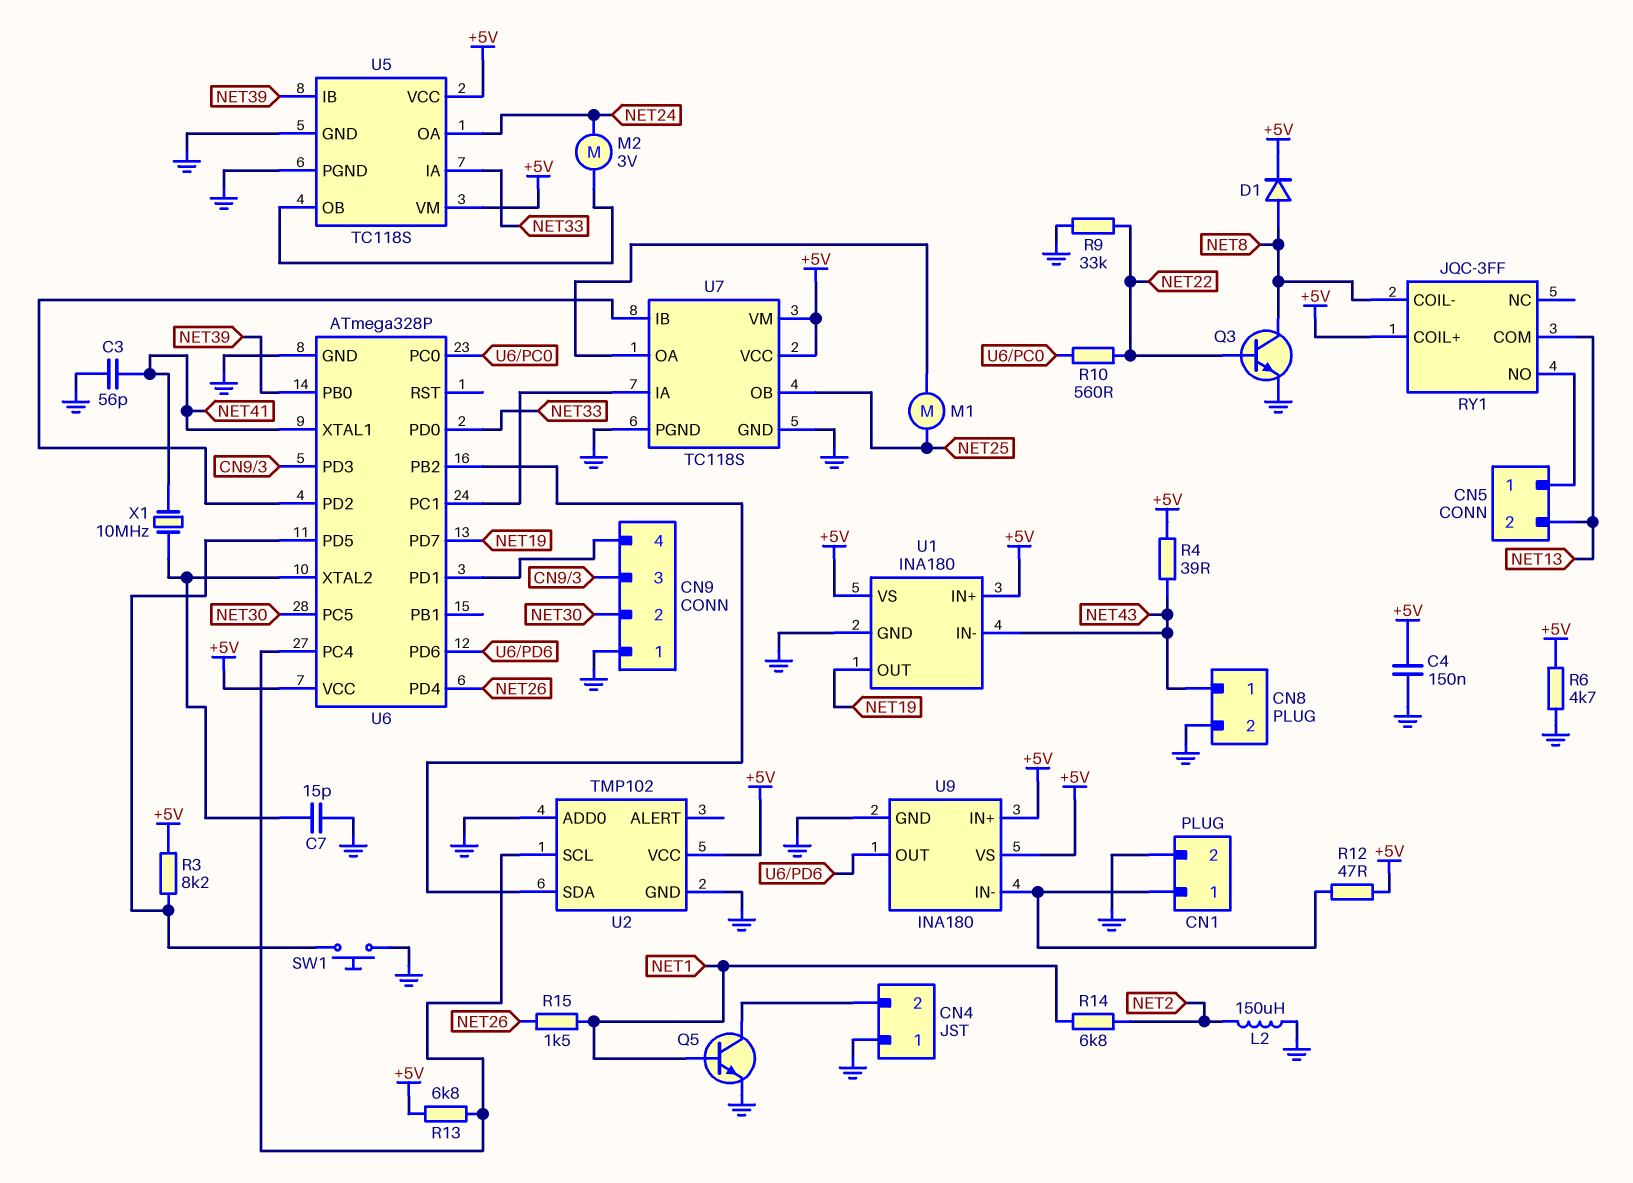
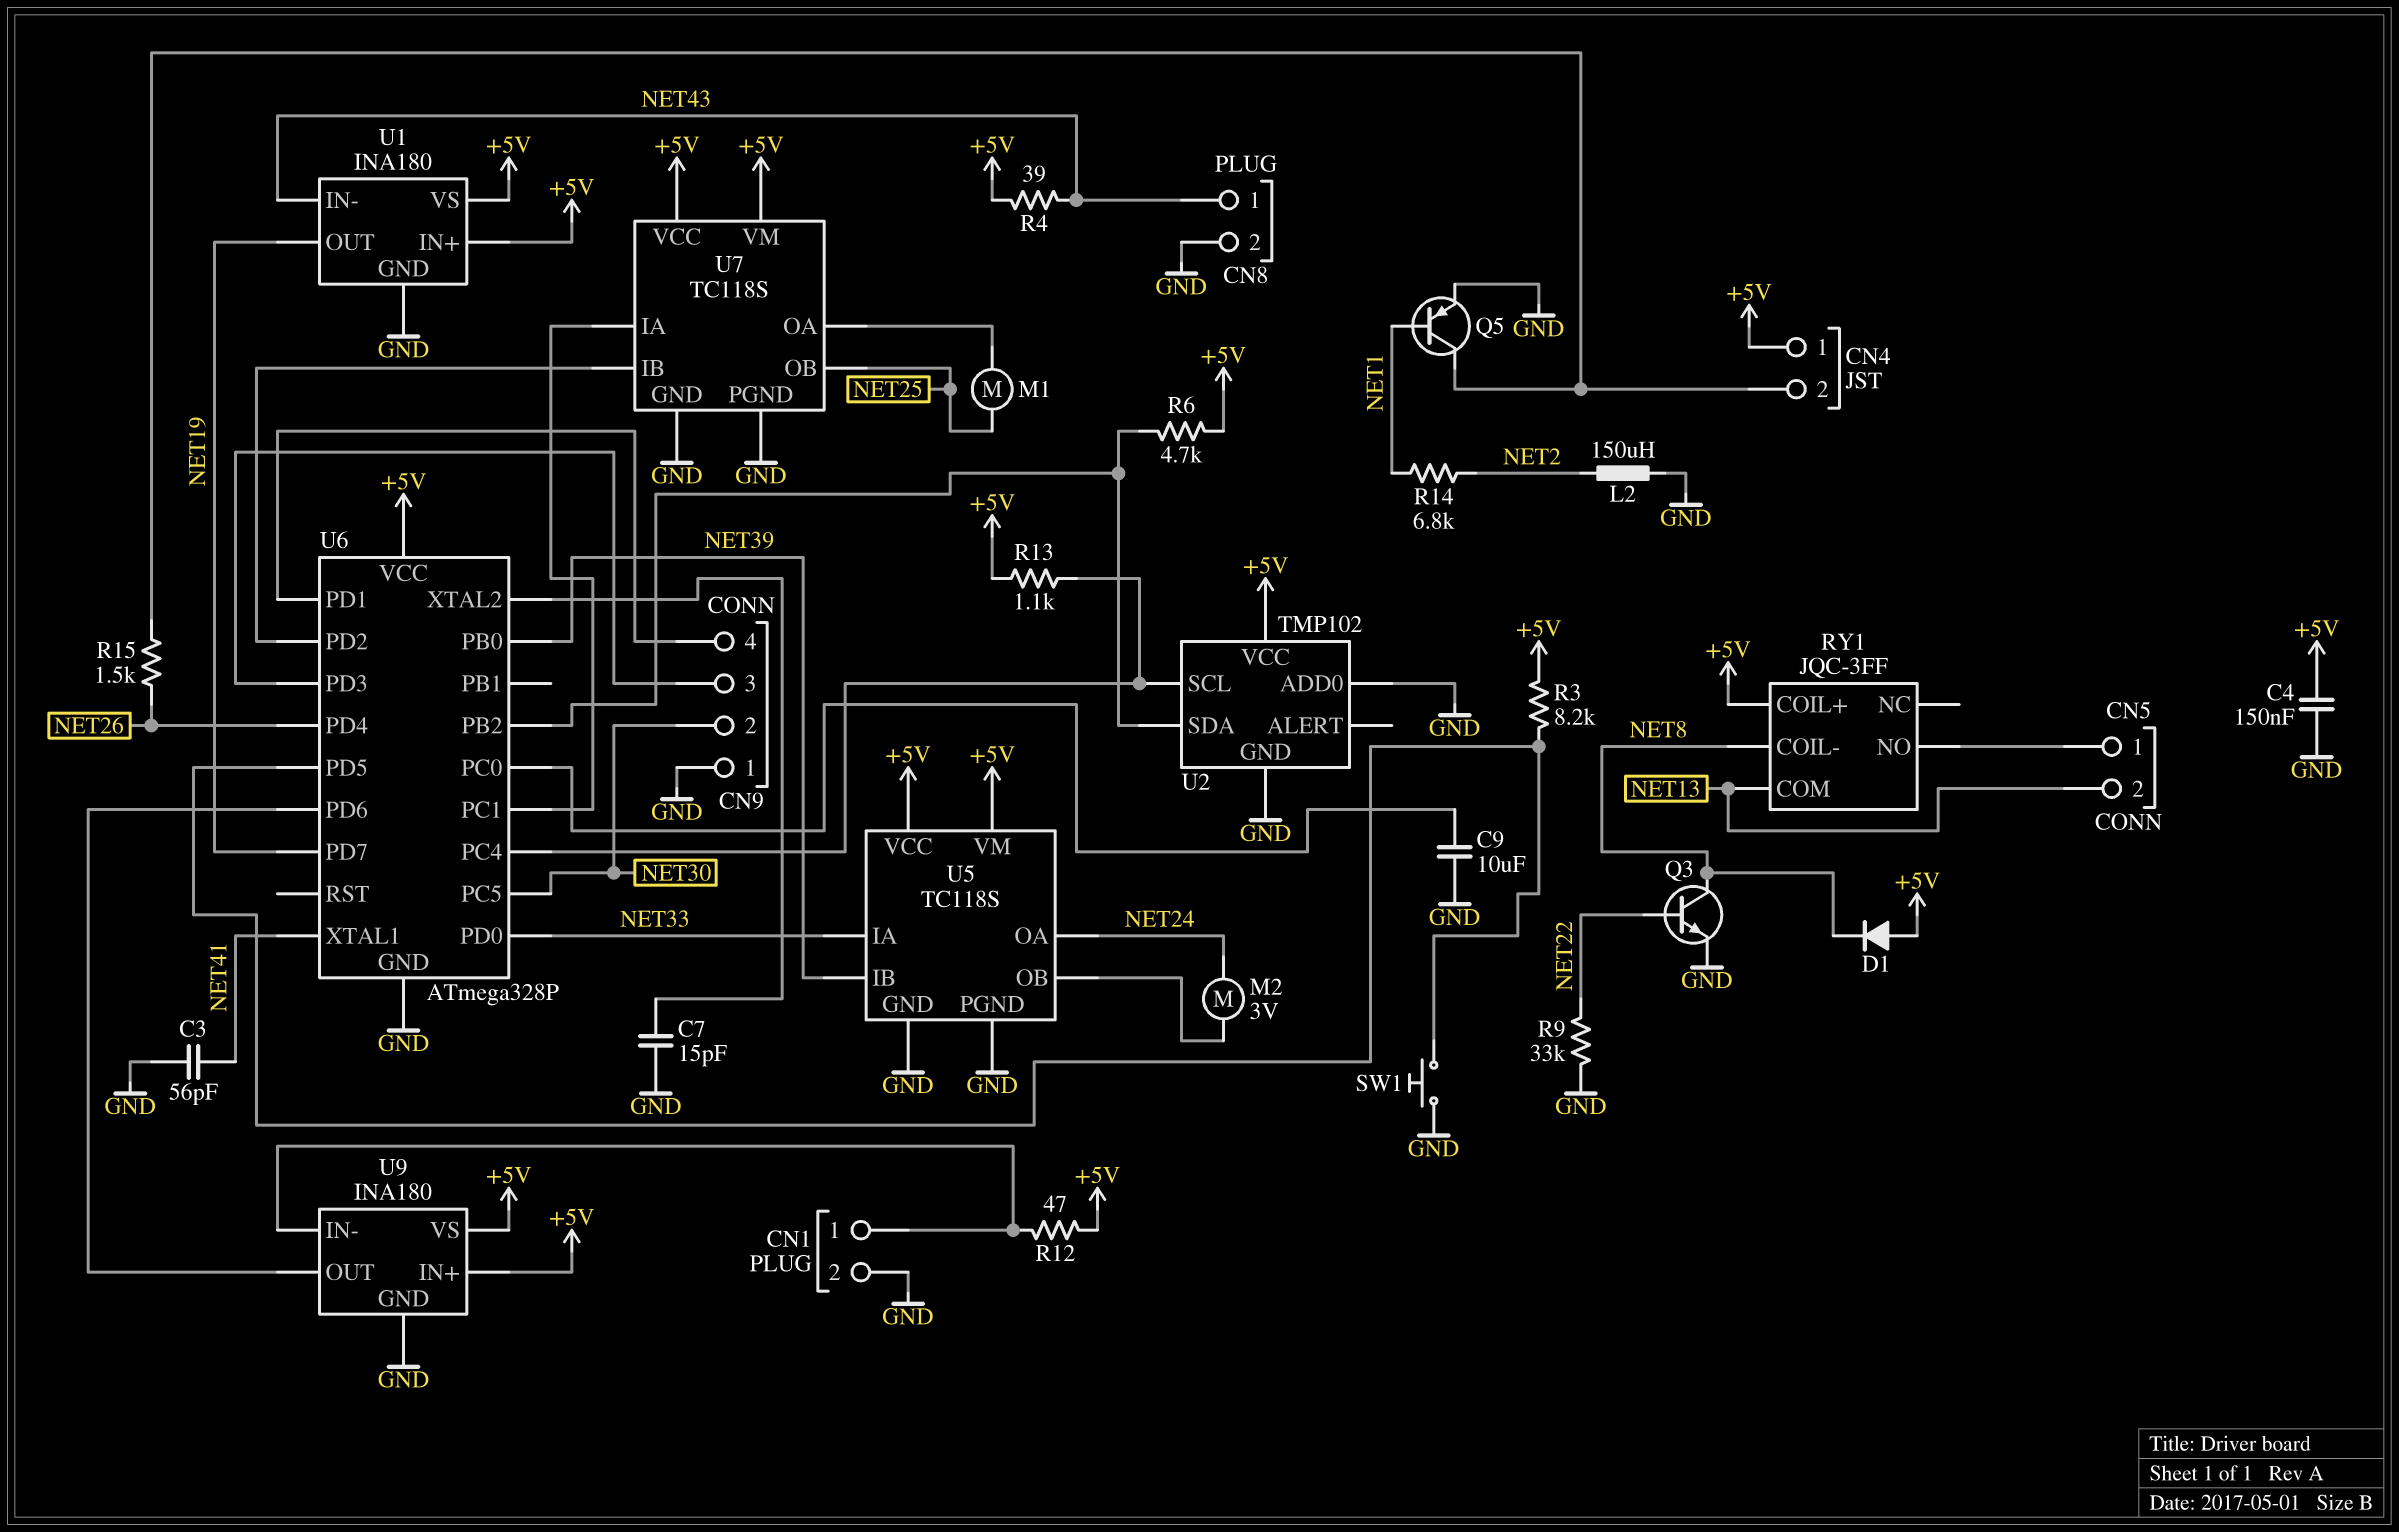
C9: none -> 10uF (GND, U6/PC0)
CN4 pin 1: GND -> +5V
D1: diode (A NET8, K +5V) -> diode (A +5V, K NET8)
Q5: NPN (B NET1, C CN4/2, E GND) -> PNP (B NET1, C CN4/2, E GND)
R6: 4.7k (+5V, GND) -> 4.7k (+5V, U2/SDA)
R10: 560 (NET22, U6/PC0) -> none
R13: 6.8k (+5V, U2/SCL) -> 1.1k (+5V, U2/SCL)
R15: 1.5k (NET1, NET26) -> 1.5k (CN4/2, NET26)
X1: 10MHz (NET41, U6/XTAL2) -> none

